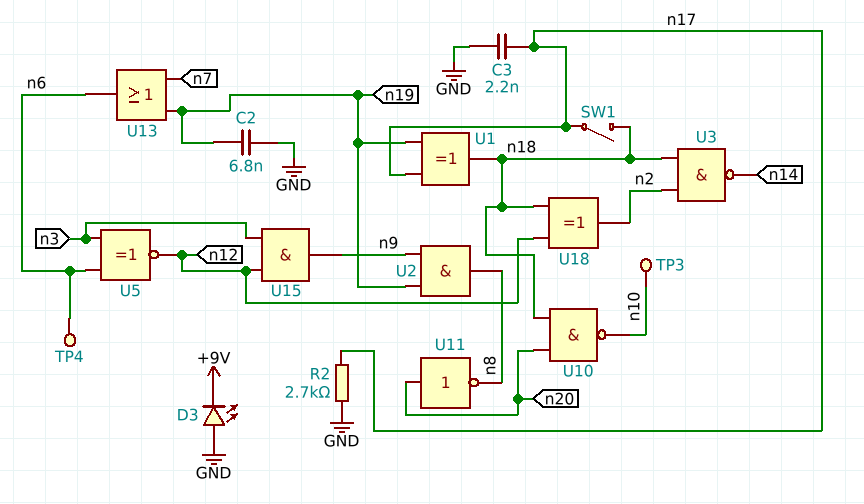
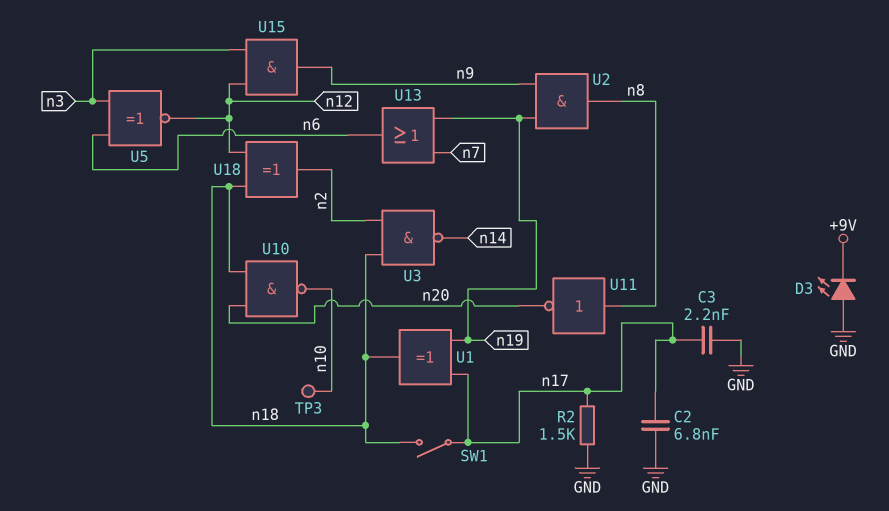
C2: 6.8nF (GND, n19) -> 6.8nF (GND, n17)
R2: 2.7k (GND, n17) -> 1.5k (GND, n17)
TP4: test point (n6) -> none
U11: NOT (in n20, out n8) -> NOT (in n8, out n20)

